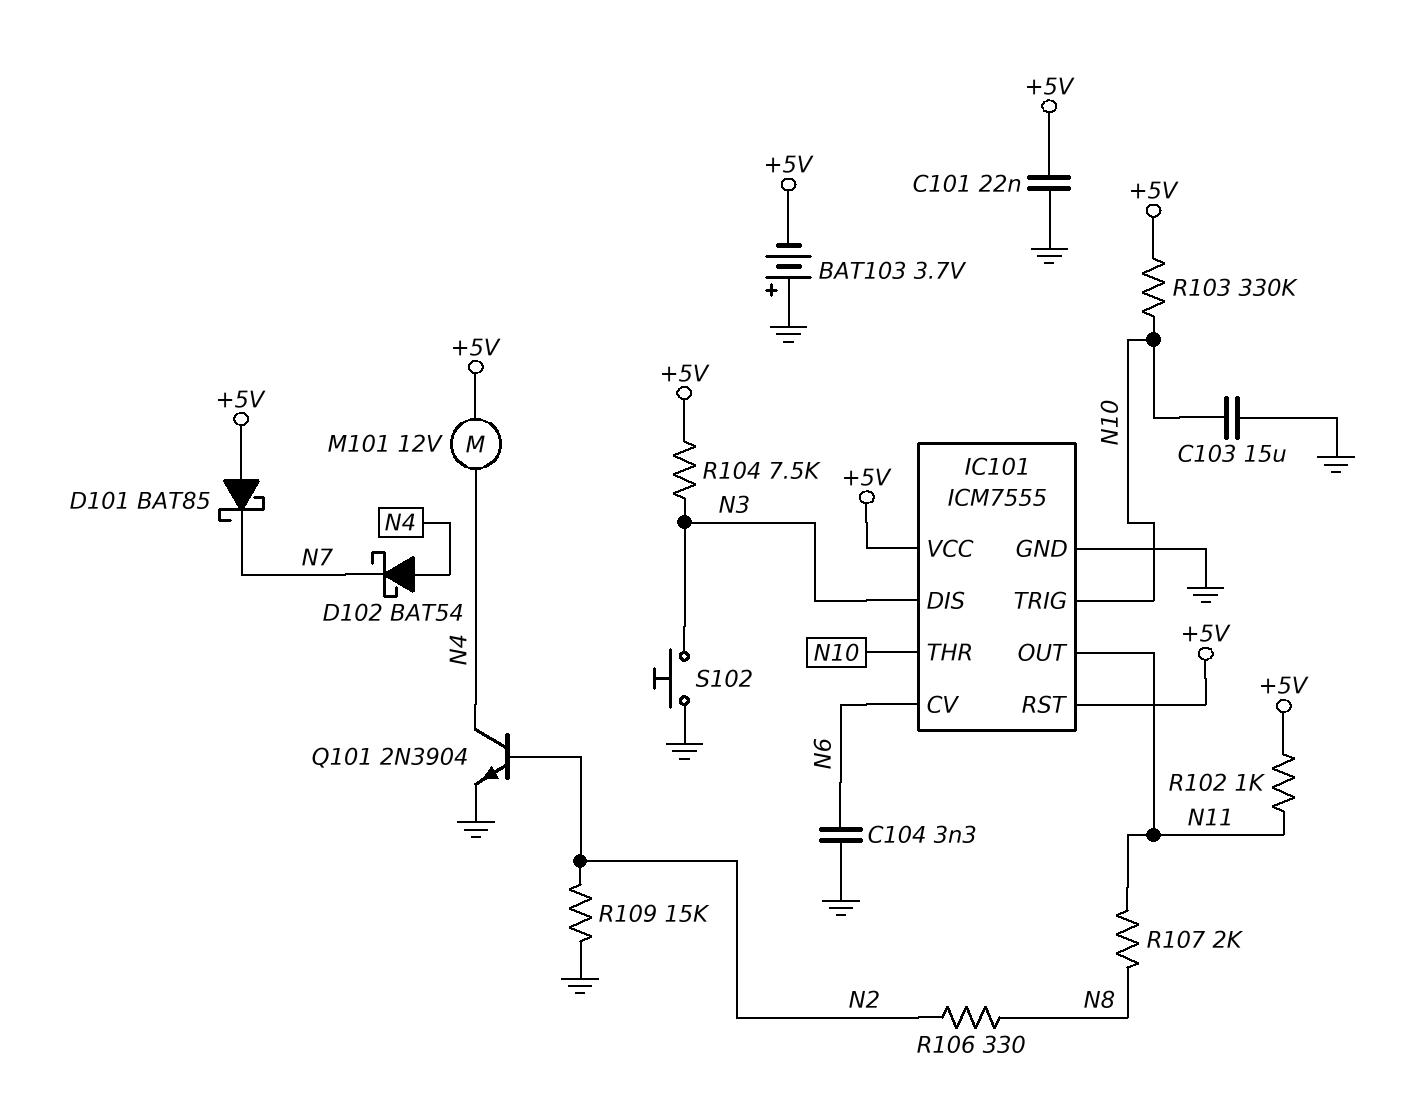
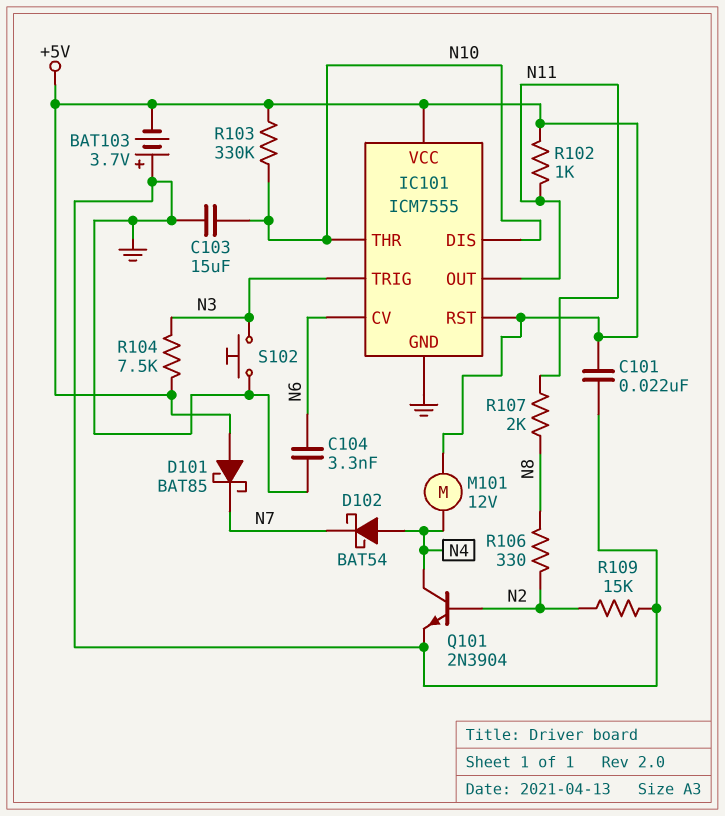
IC101 pin DIS: N3 -> N10
IC101 pin TRIG: N10 -> N3

